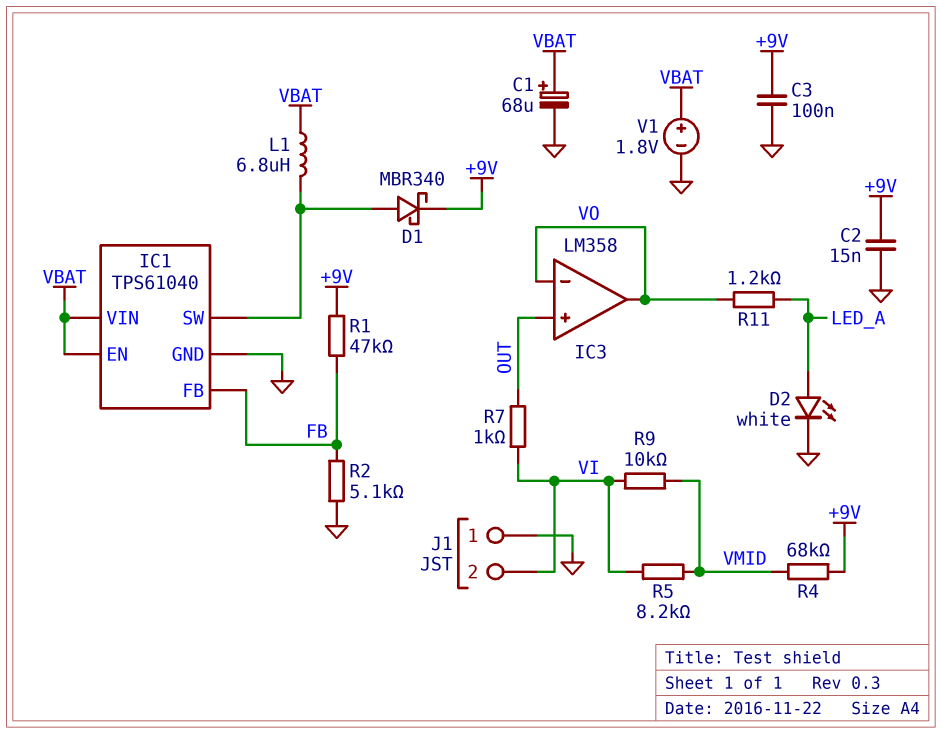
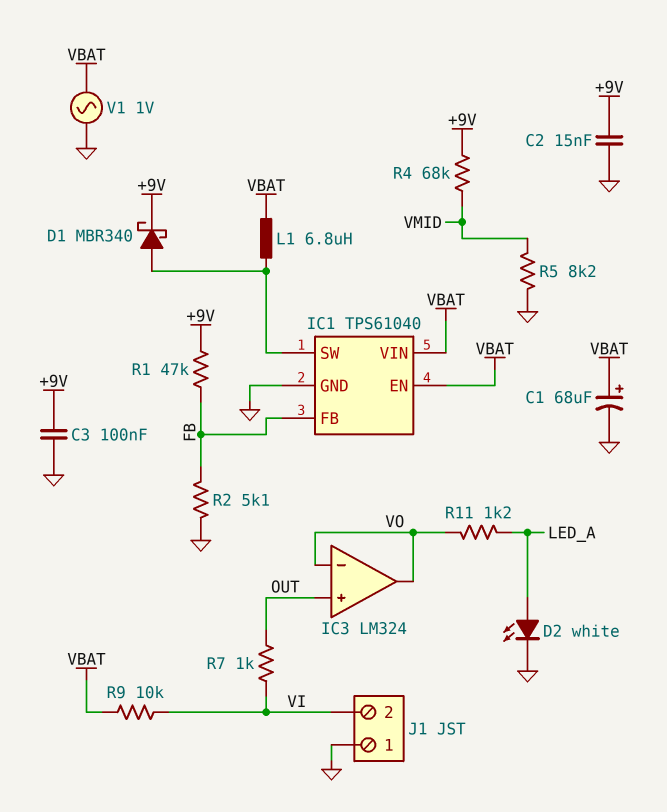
IC3: LM358 -> LM324
R5: 8.2k (VI, VMID) -> 8.2k (GND, VMID)
R9: 10k (VI, VMID) -> 10k (VBAT, VI)
V1: 1.8V (plus VBAT, minus GND) -> AC 1V (GND, VBAT)

